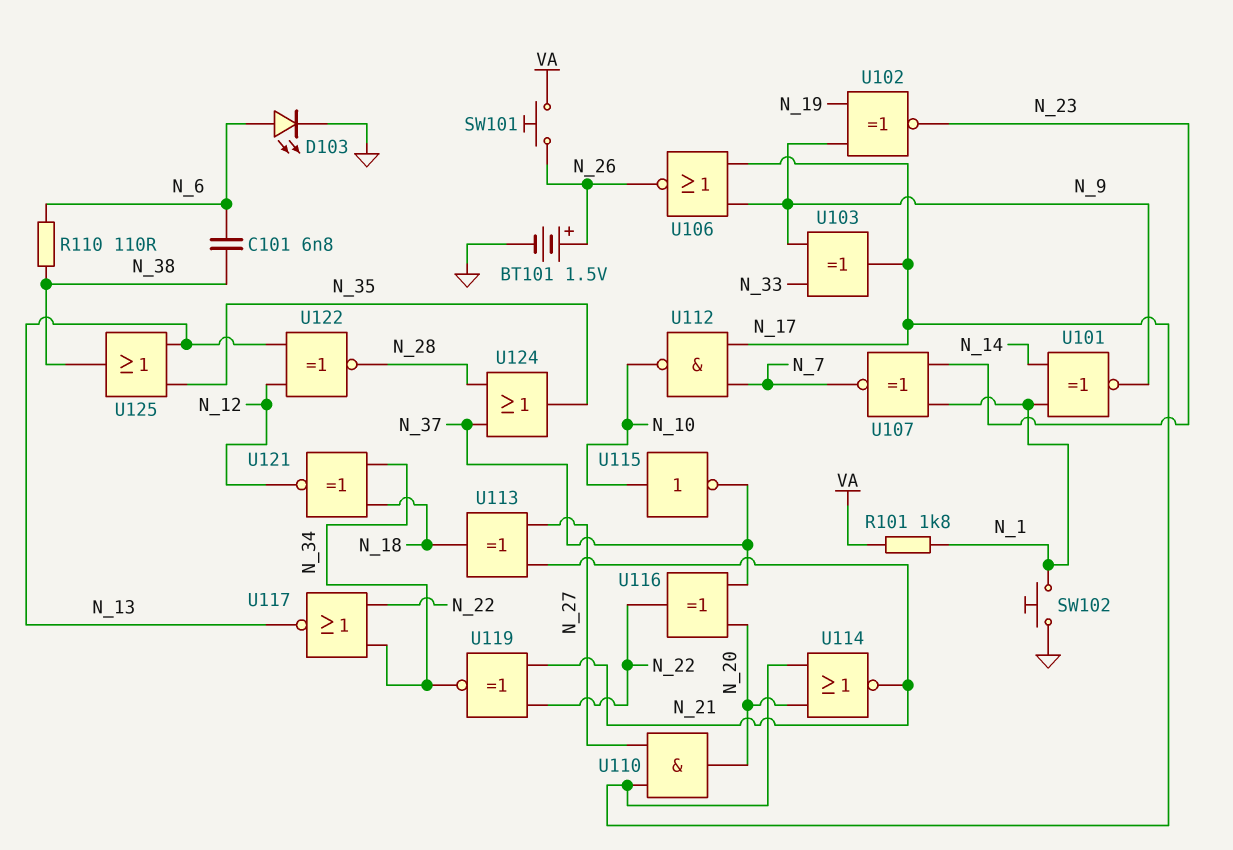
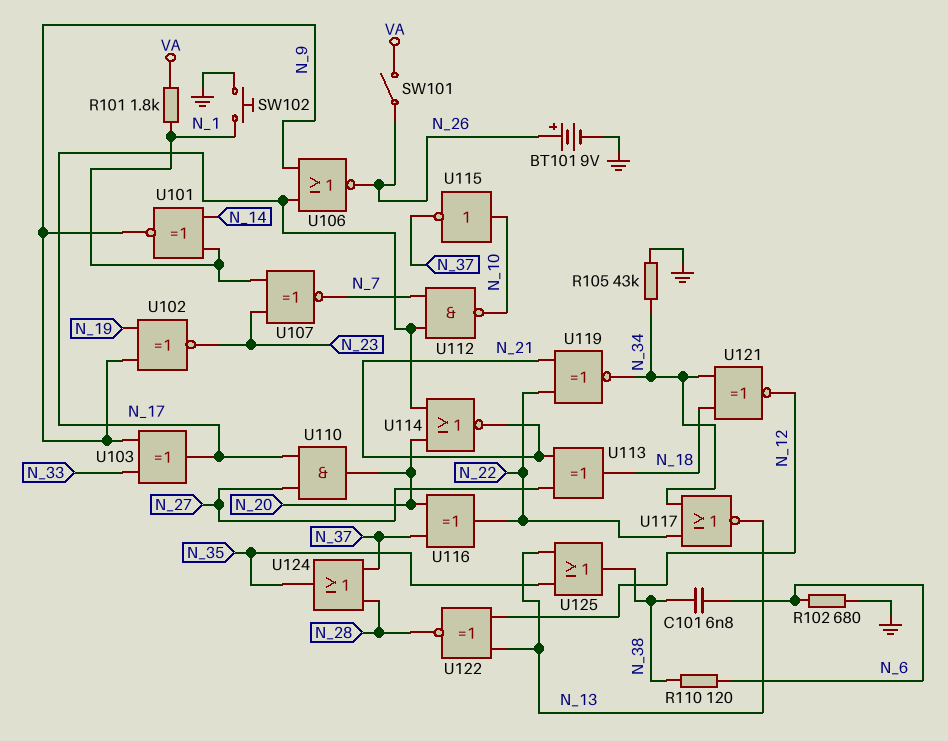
BT101: 1.5V (plus N_26, minus GND) -> 9V (plus N_26, minus GND)
D103: LED (A N_6, K GND) -> none
R102: none -> 680 (GND, N_6)
R105: none -> 43k (GND, N_34)
R110: 110 (N_6, N_38) -> 120 (N_6, N_38)
SW101: button (N_26, VA) -> switch (N_26, VA)

